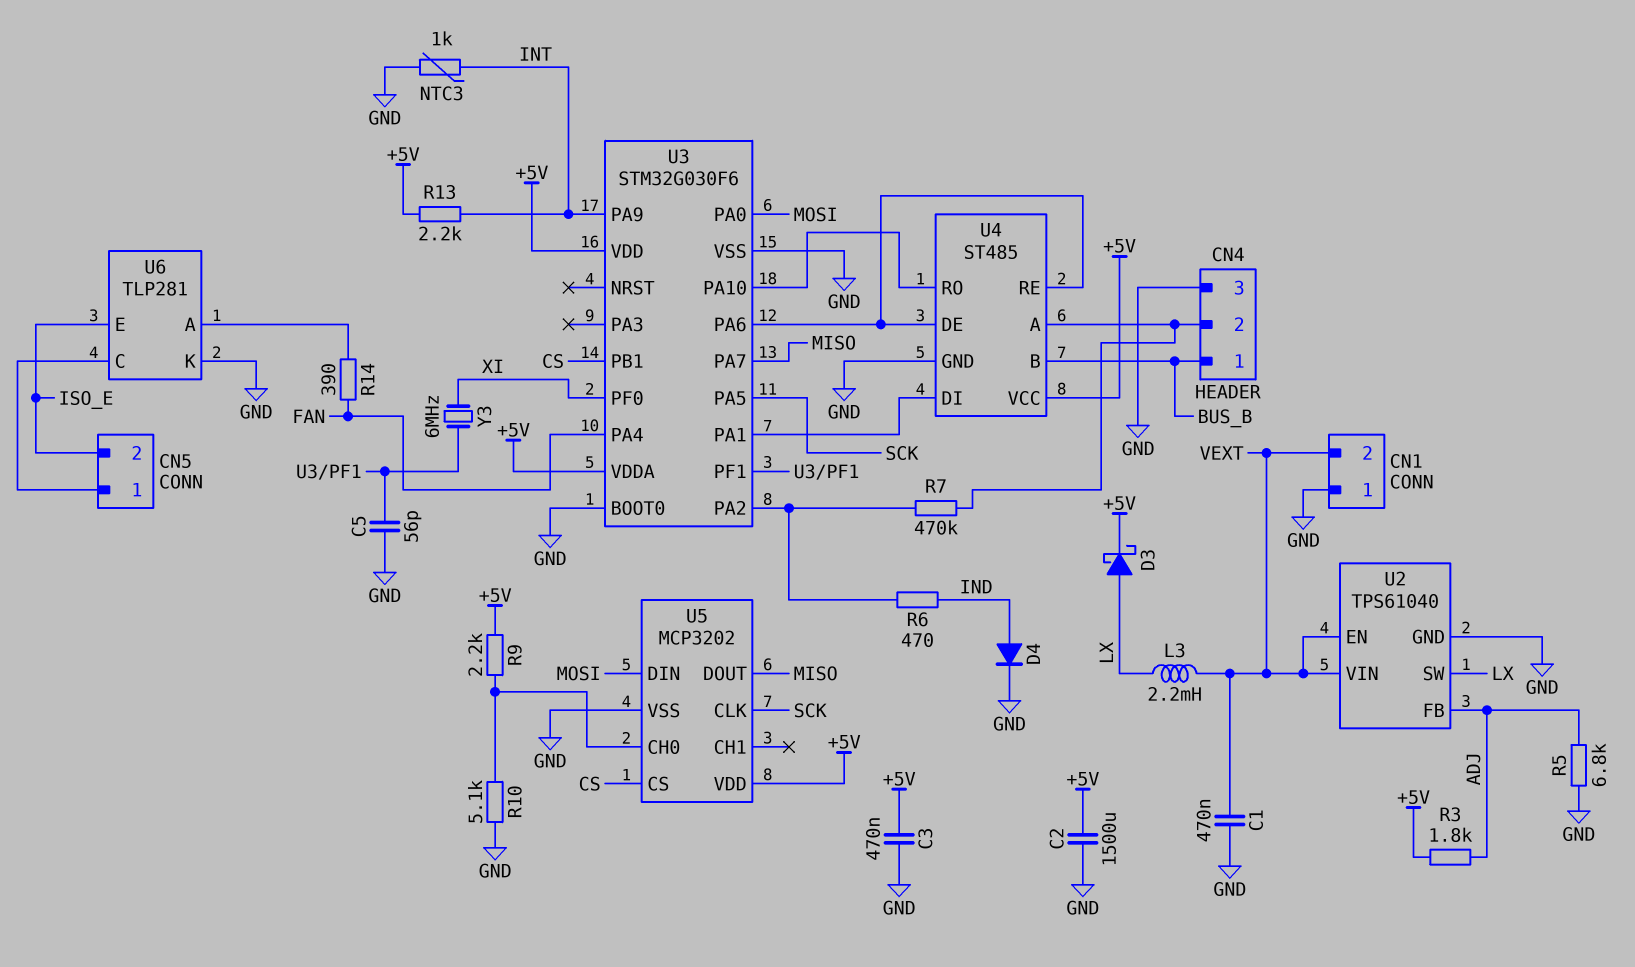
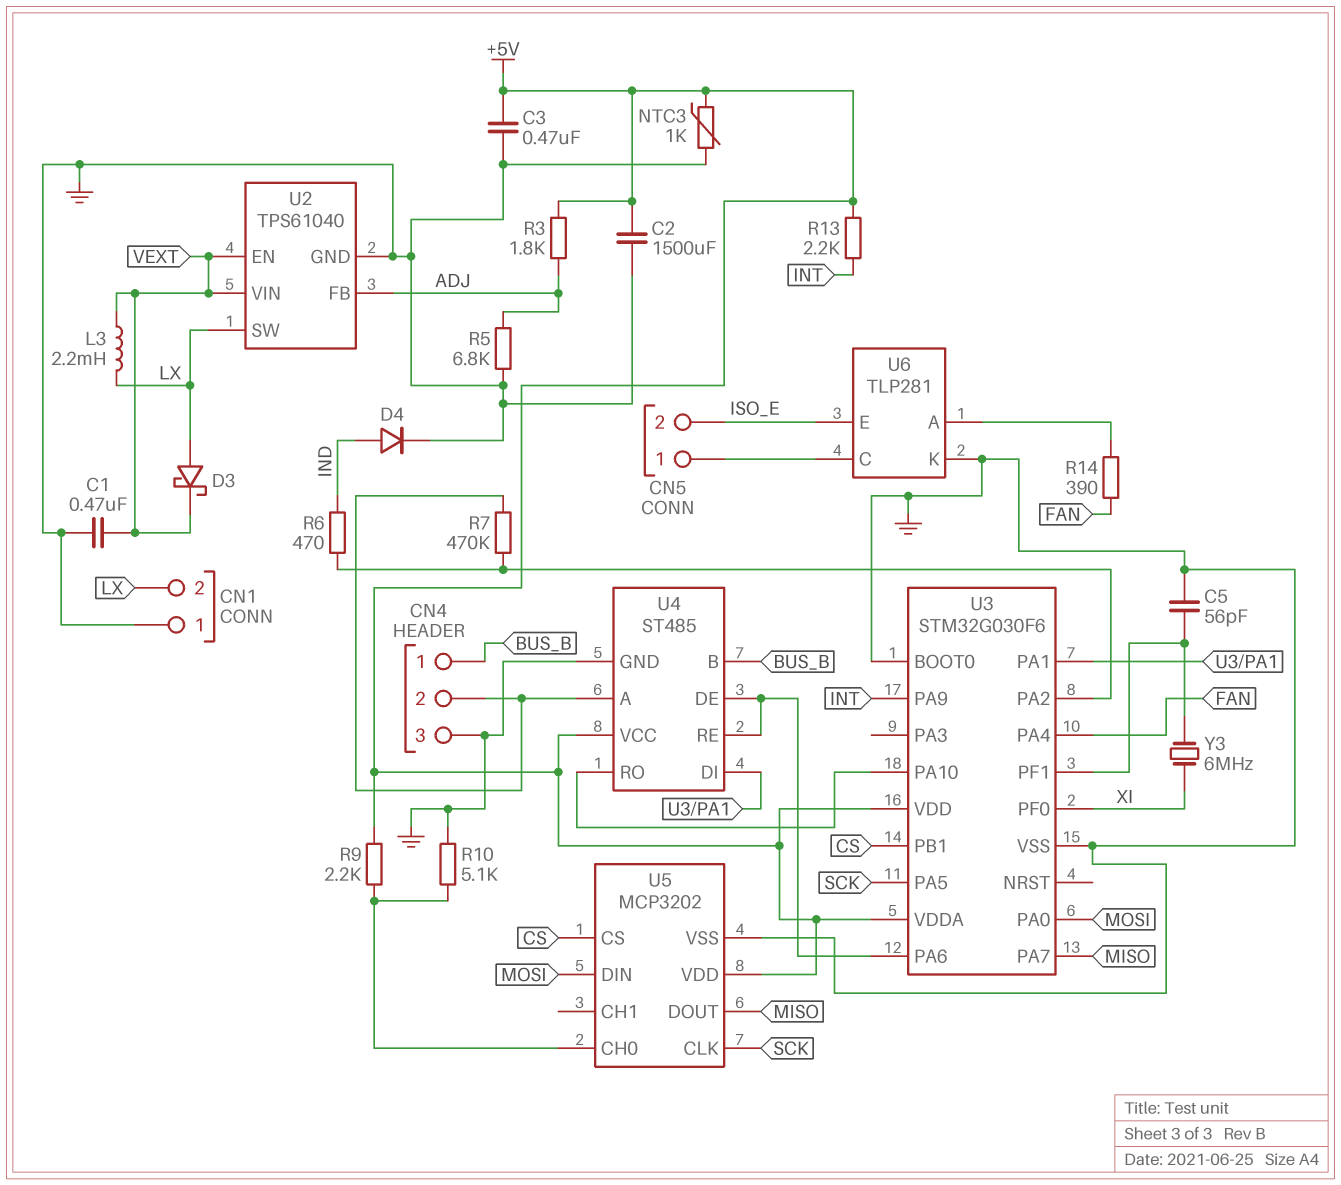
CN1 pin 2: VEXT -> LX
D3: schottky (A LX, K +5V) -> schottky (A LX, K VEXT)
NTC3: 1k (GND, INT) -> 1k (+5V, GND)

